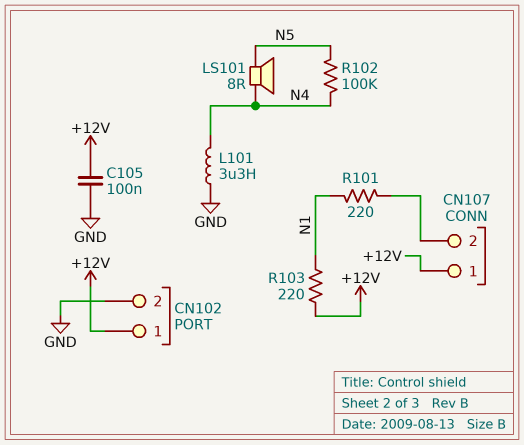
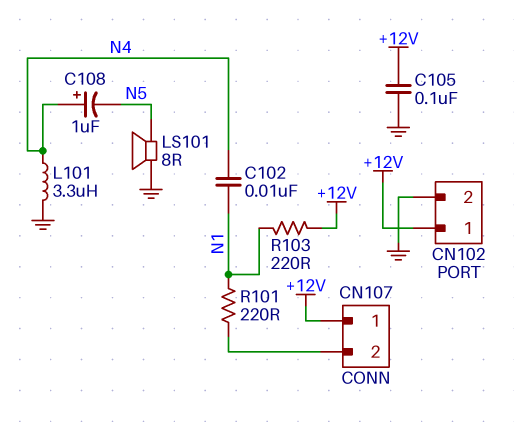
C102: none -> 10nF (N1, N4)
C108: none -> 1uF (plus N4, minus N5)
LS101: speaker 8R (N4, N5) -> speaker 8R (GND, N5)
R102: 100k (N4, N5) -> none

